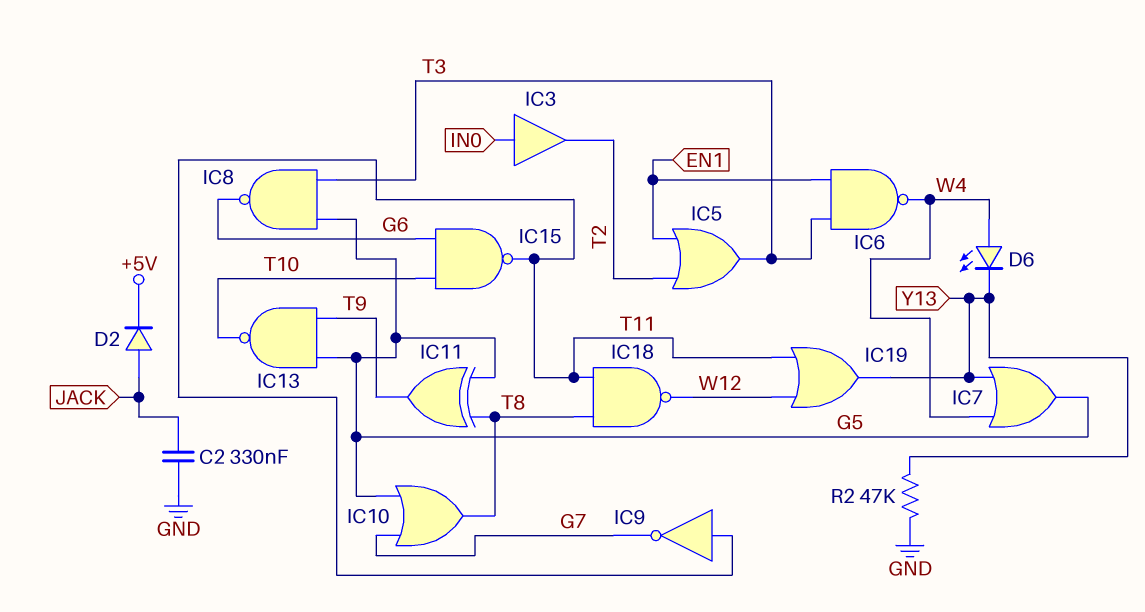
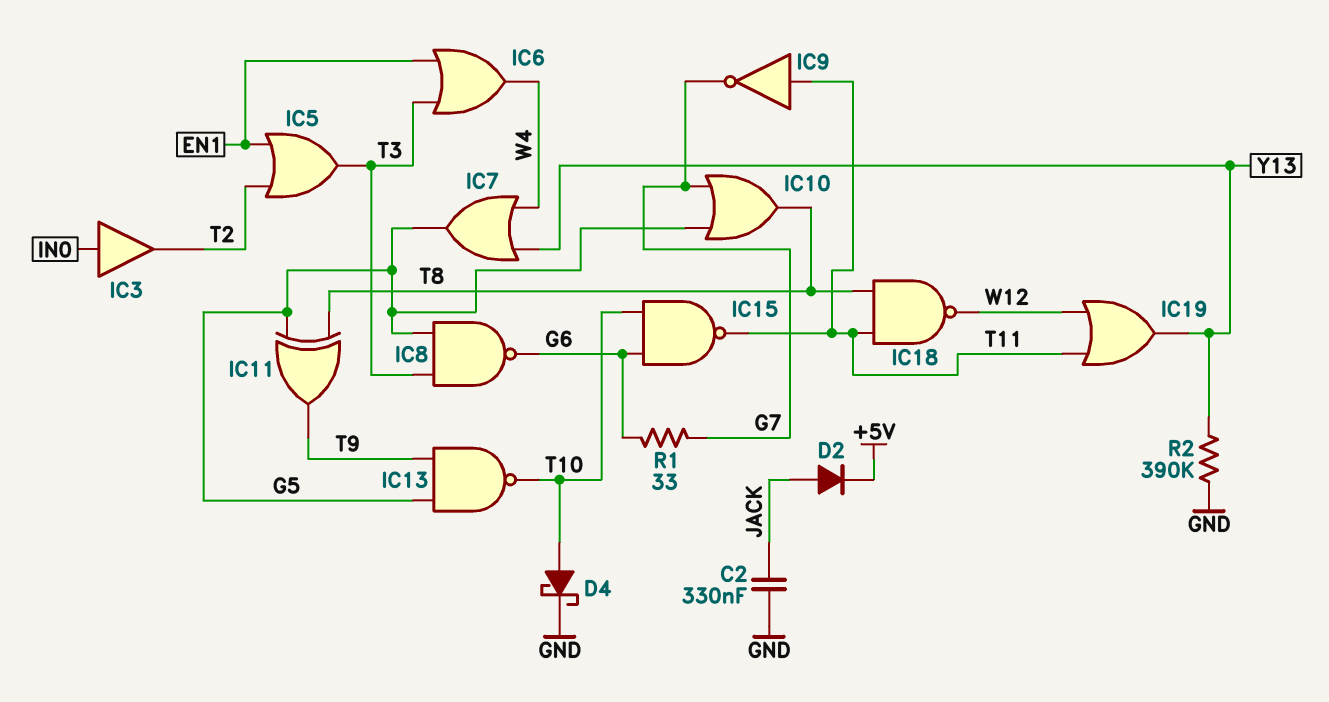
D4: none -> schottky (A T10, K GND)
D6: LED (A W4, K Y13) -> none
IC6: NAND (in EN1, in T3, out W4) -> OR (in EN1, in T3, out W4)
R1: none -> 33 (G6, G7)
R2: 47k (GND, Y13) -> 390k (GND, Y13)

